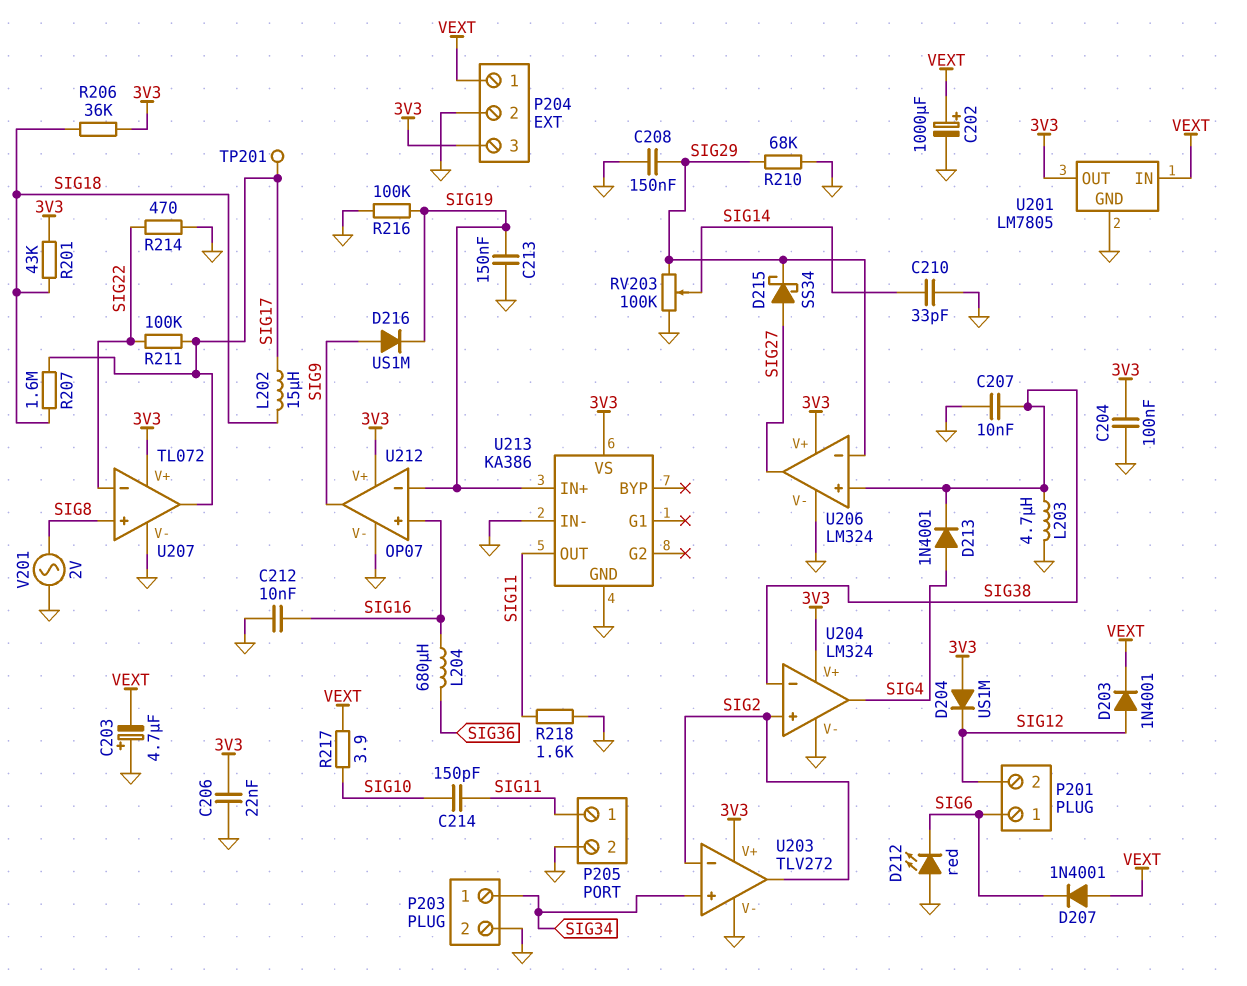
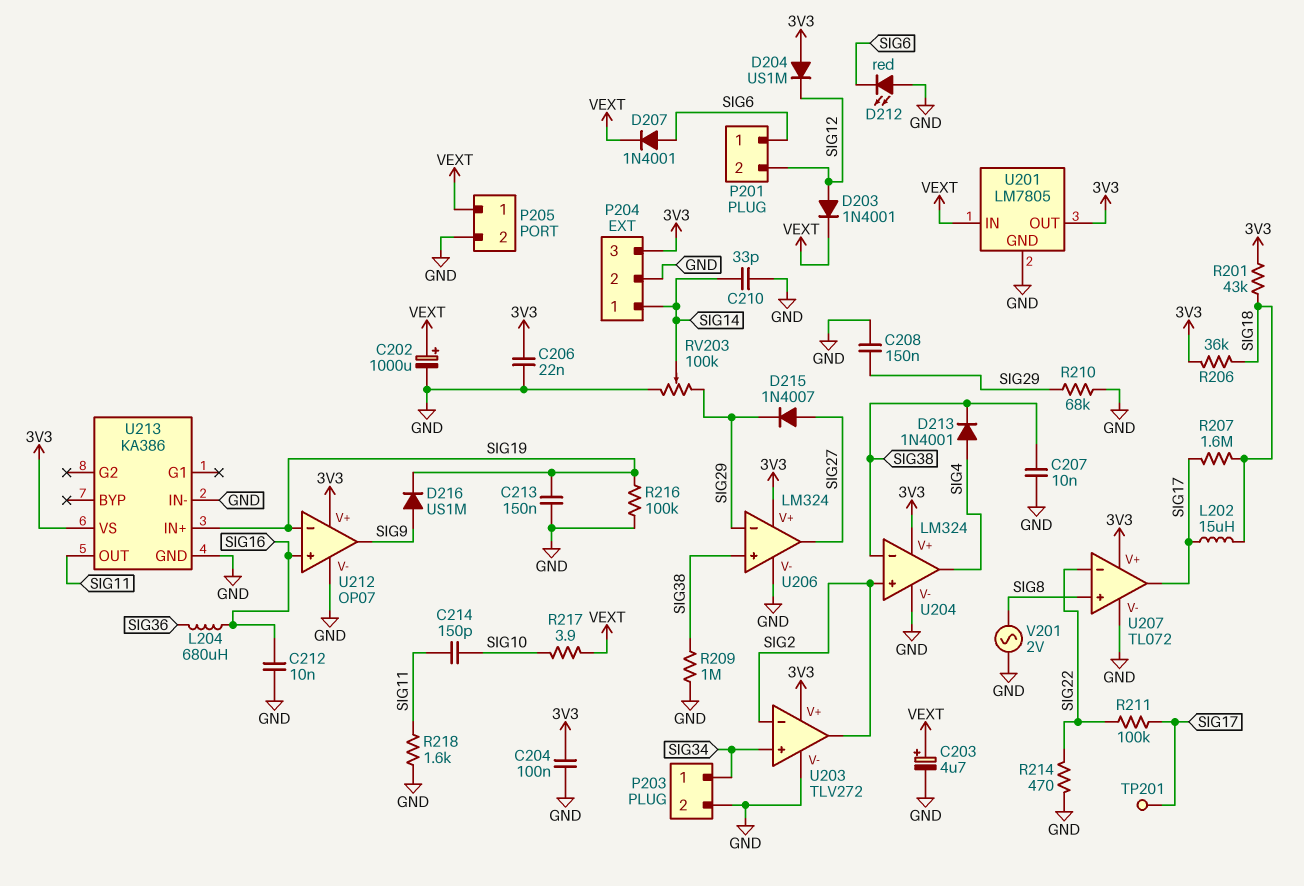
C203: 4.7uF (plus GND, minus VEXT) -> 4.7uF (plus VEXT, minus GND)
D207: diode 1N4001 (A VEXT, K SIG6) -> diode 1N4001 (A SIG6, K VEXT)
D215: schottky SS34 (A SIG27, K SIG29) -> diode 1N4007 (A SIG27, K SIG29)
L203: 4.7uH (GND, SIG38) -> none
P204 pin 1: VEXT -> SIG14
P205 pin 1: SIG11 -> VEXT
R209: none -> 1M (GND, SIG38)

